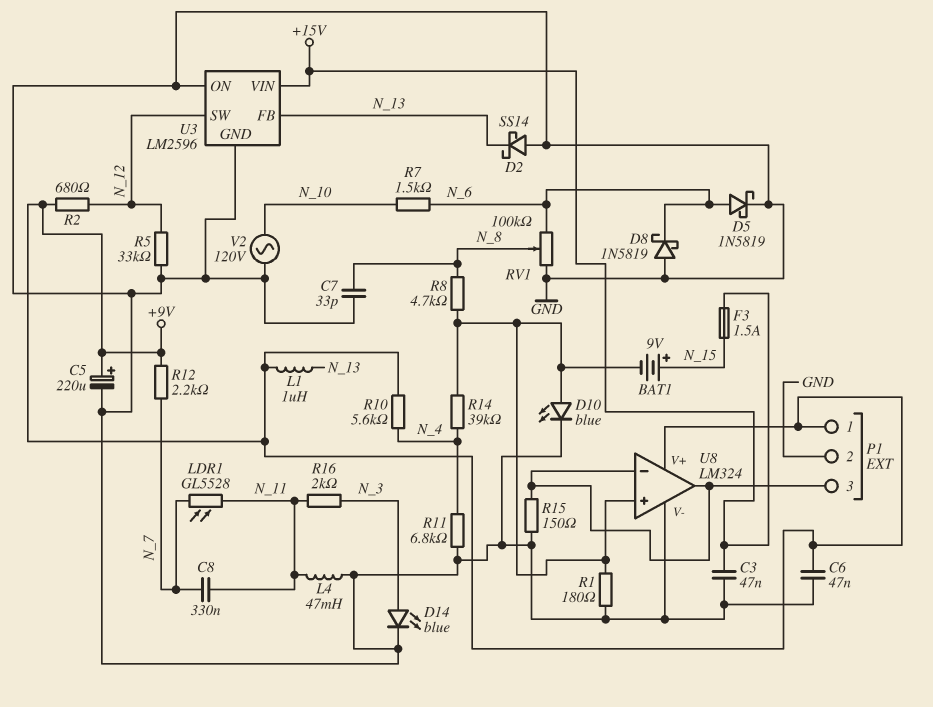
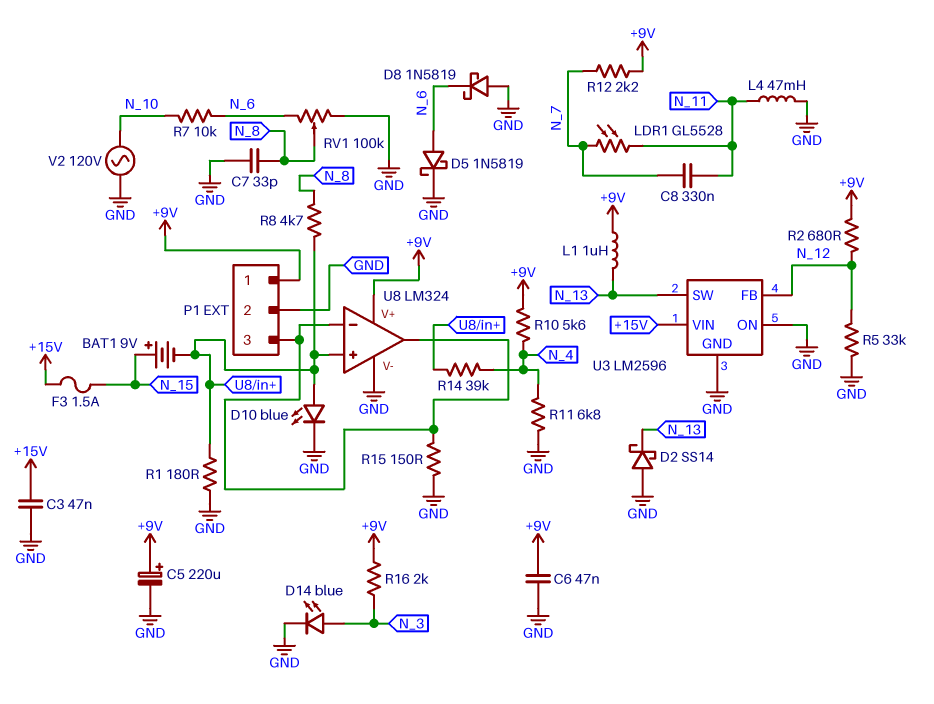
R7: 1.5k (N_6, N_10) -> 10k (N_6, N_10)
R16: 2k (N_3, N_11) -> 2k (+9V, N_3)
U3 pin FB: N_13 -> N_12
U3 pin SW: N_12 -> N_13

